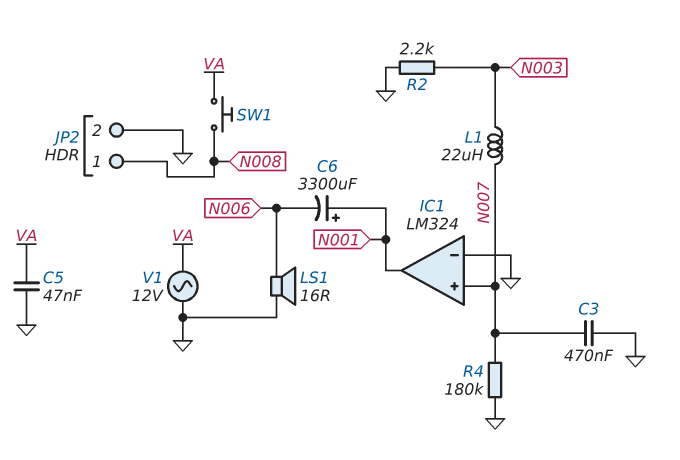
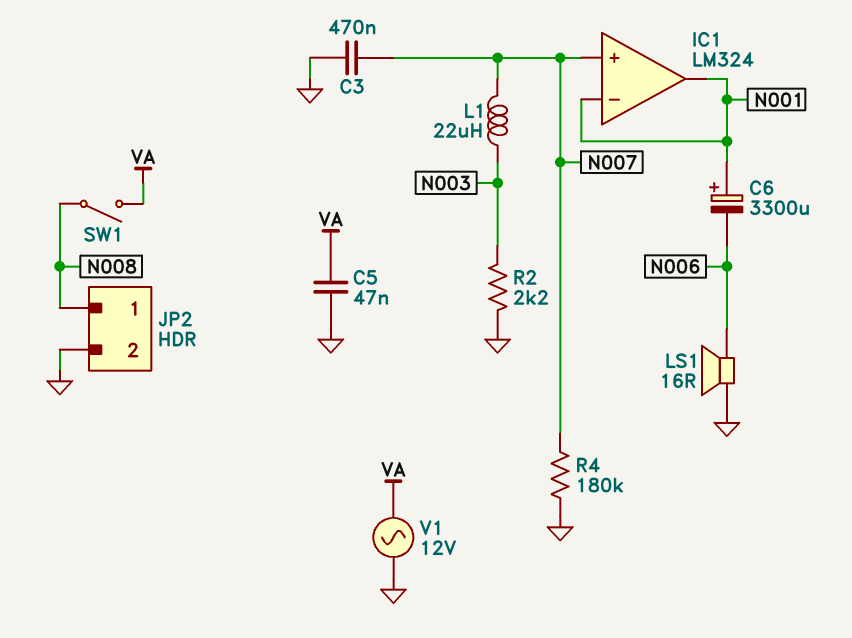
IC1 pin in-: GND -> N001
SW1: button (N008, VA) -> switch (N008, VA)

